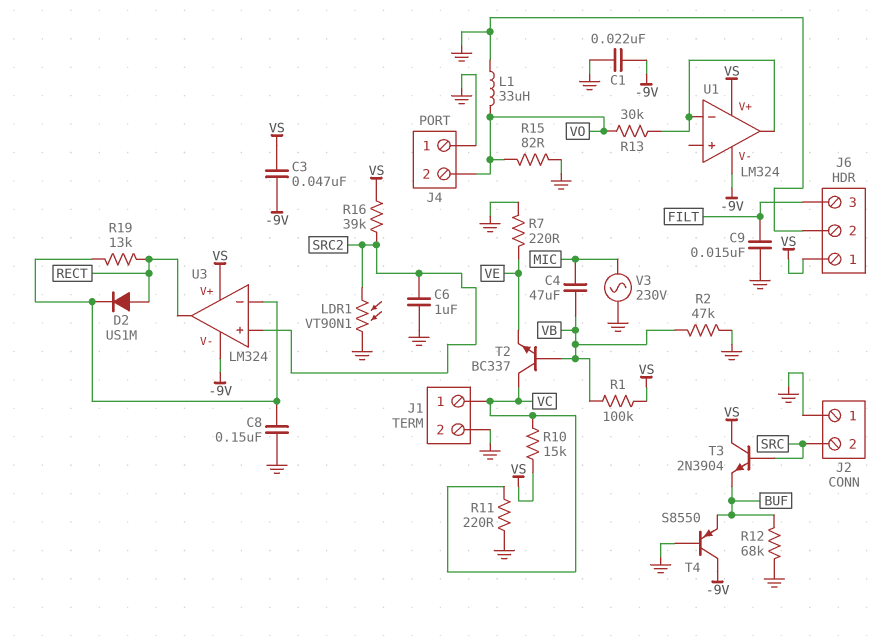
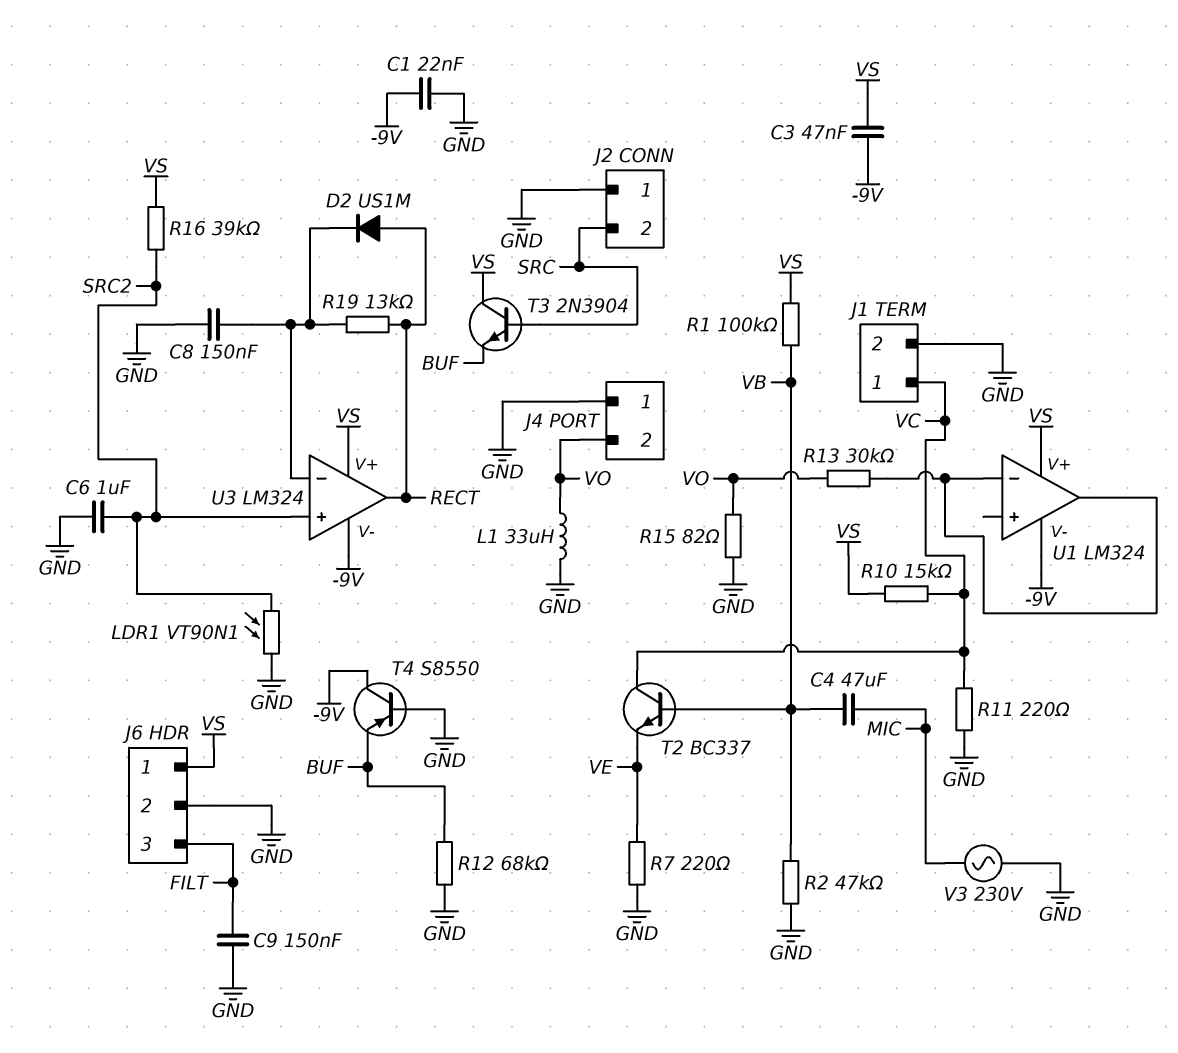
C9: 15nF (FILT, GND) -> 150nF (FILT, GND)

